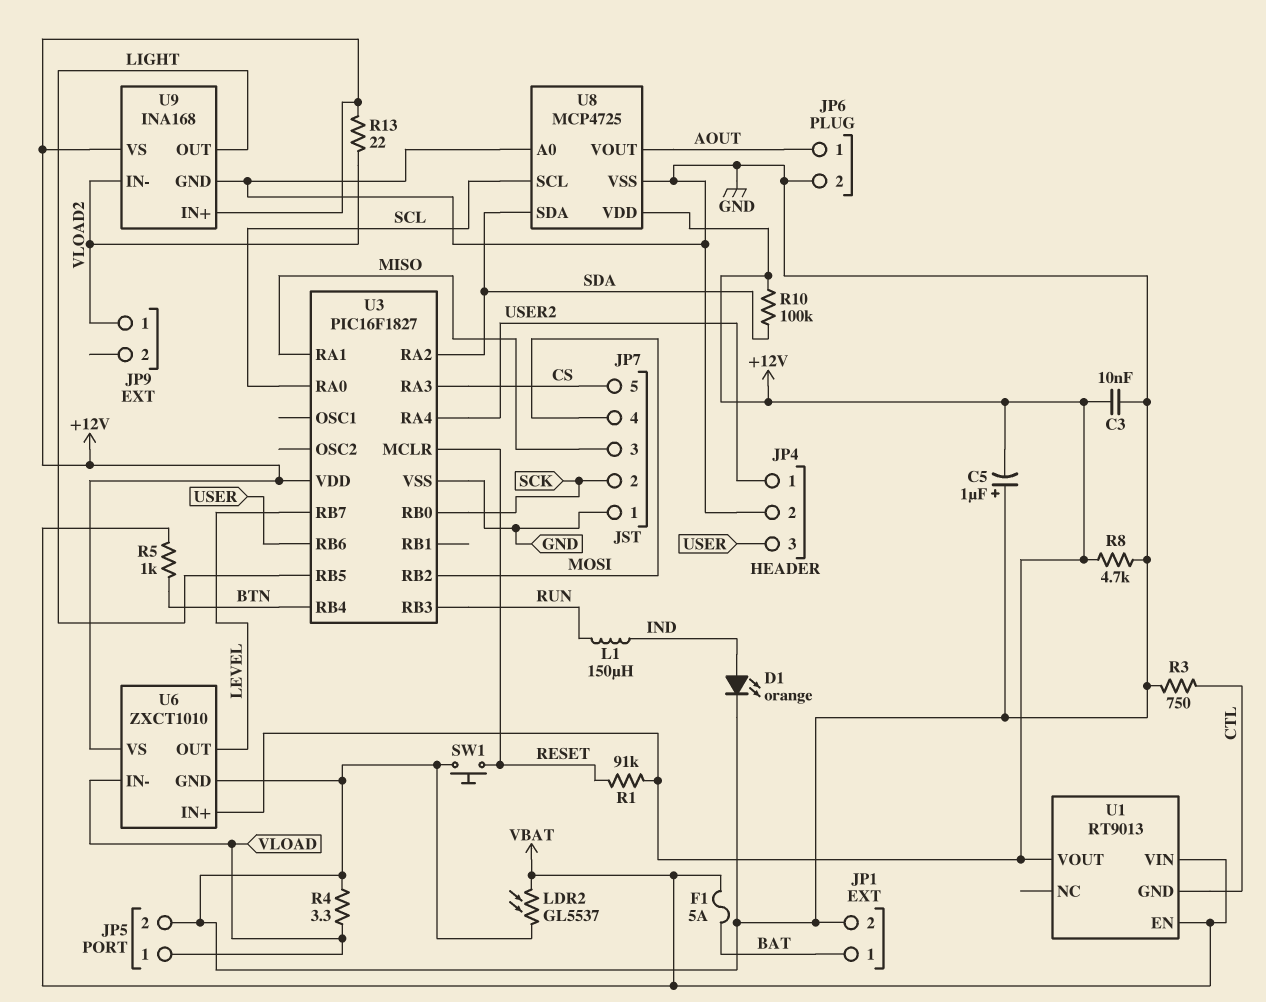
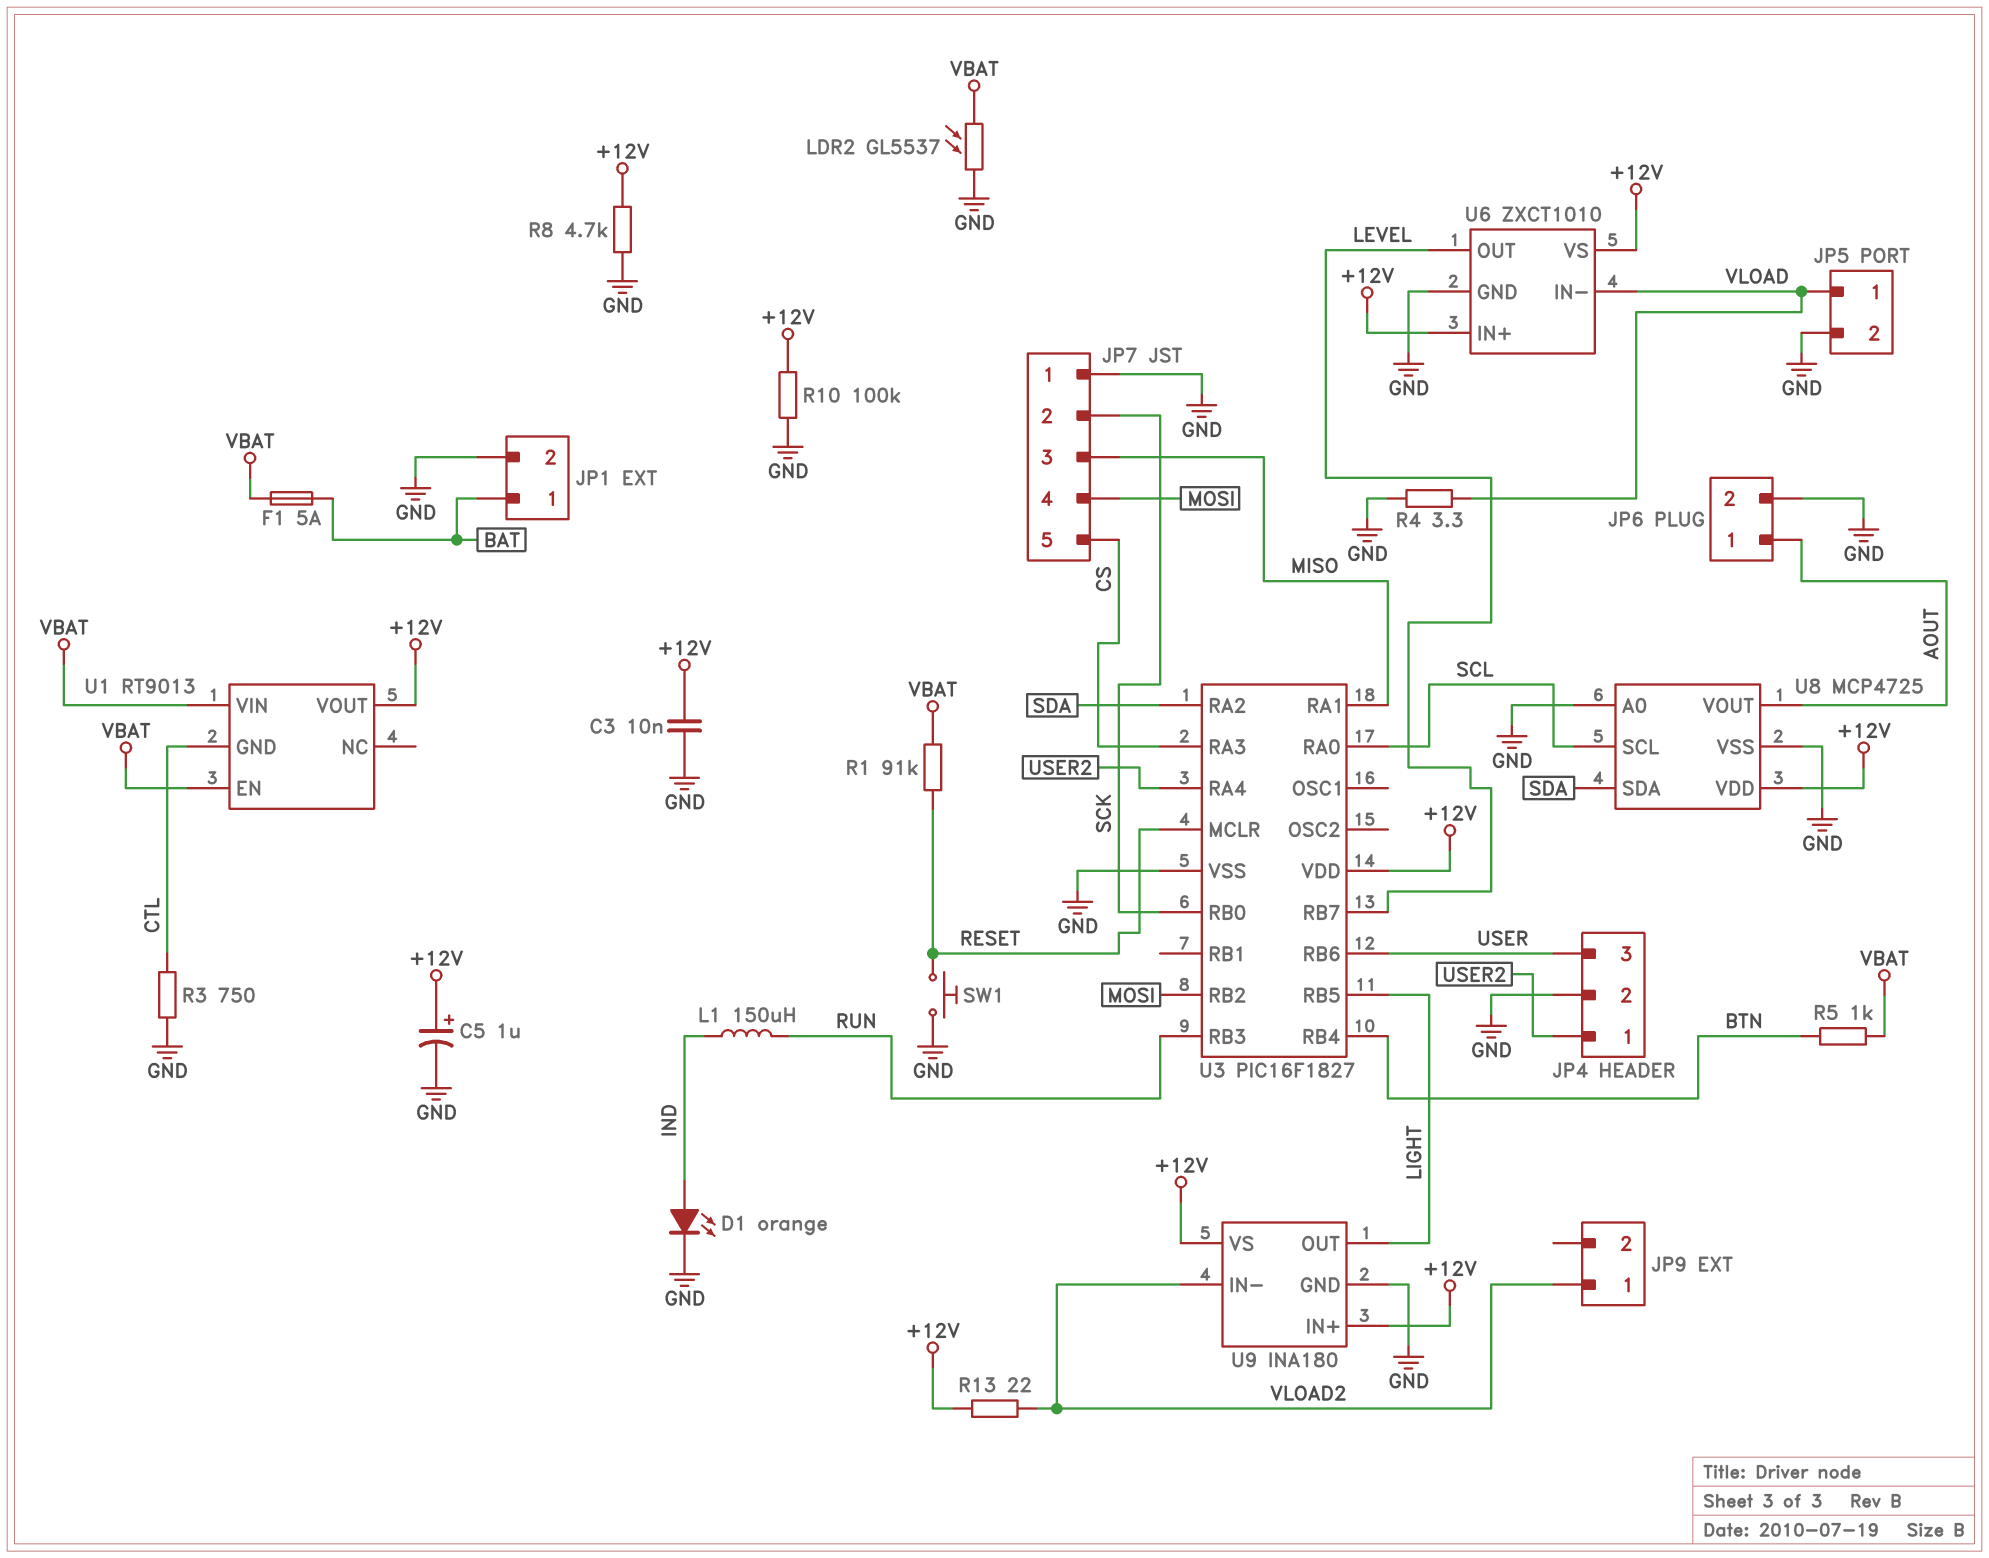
C5: 1uF (plus GND, minus +12V) -> 1uF (plus +12V, minus GND)
R1: 91k (+12V, RESET) -> 91k (RESET, VBAT)
R10: 100k (+12V, SDA) -> 100k (+12V, GND)
U9: INA168 -> INA180

